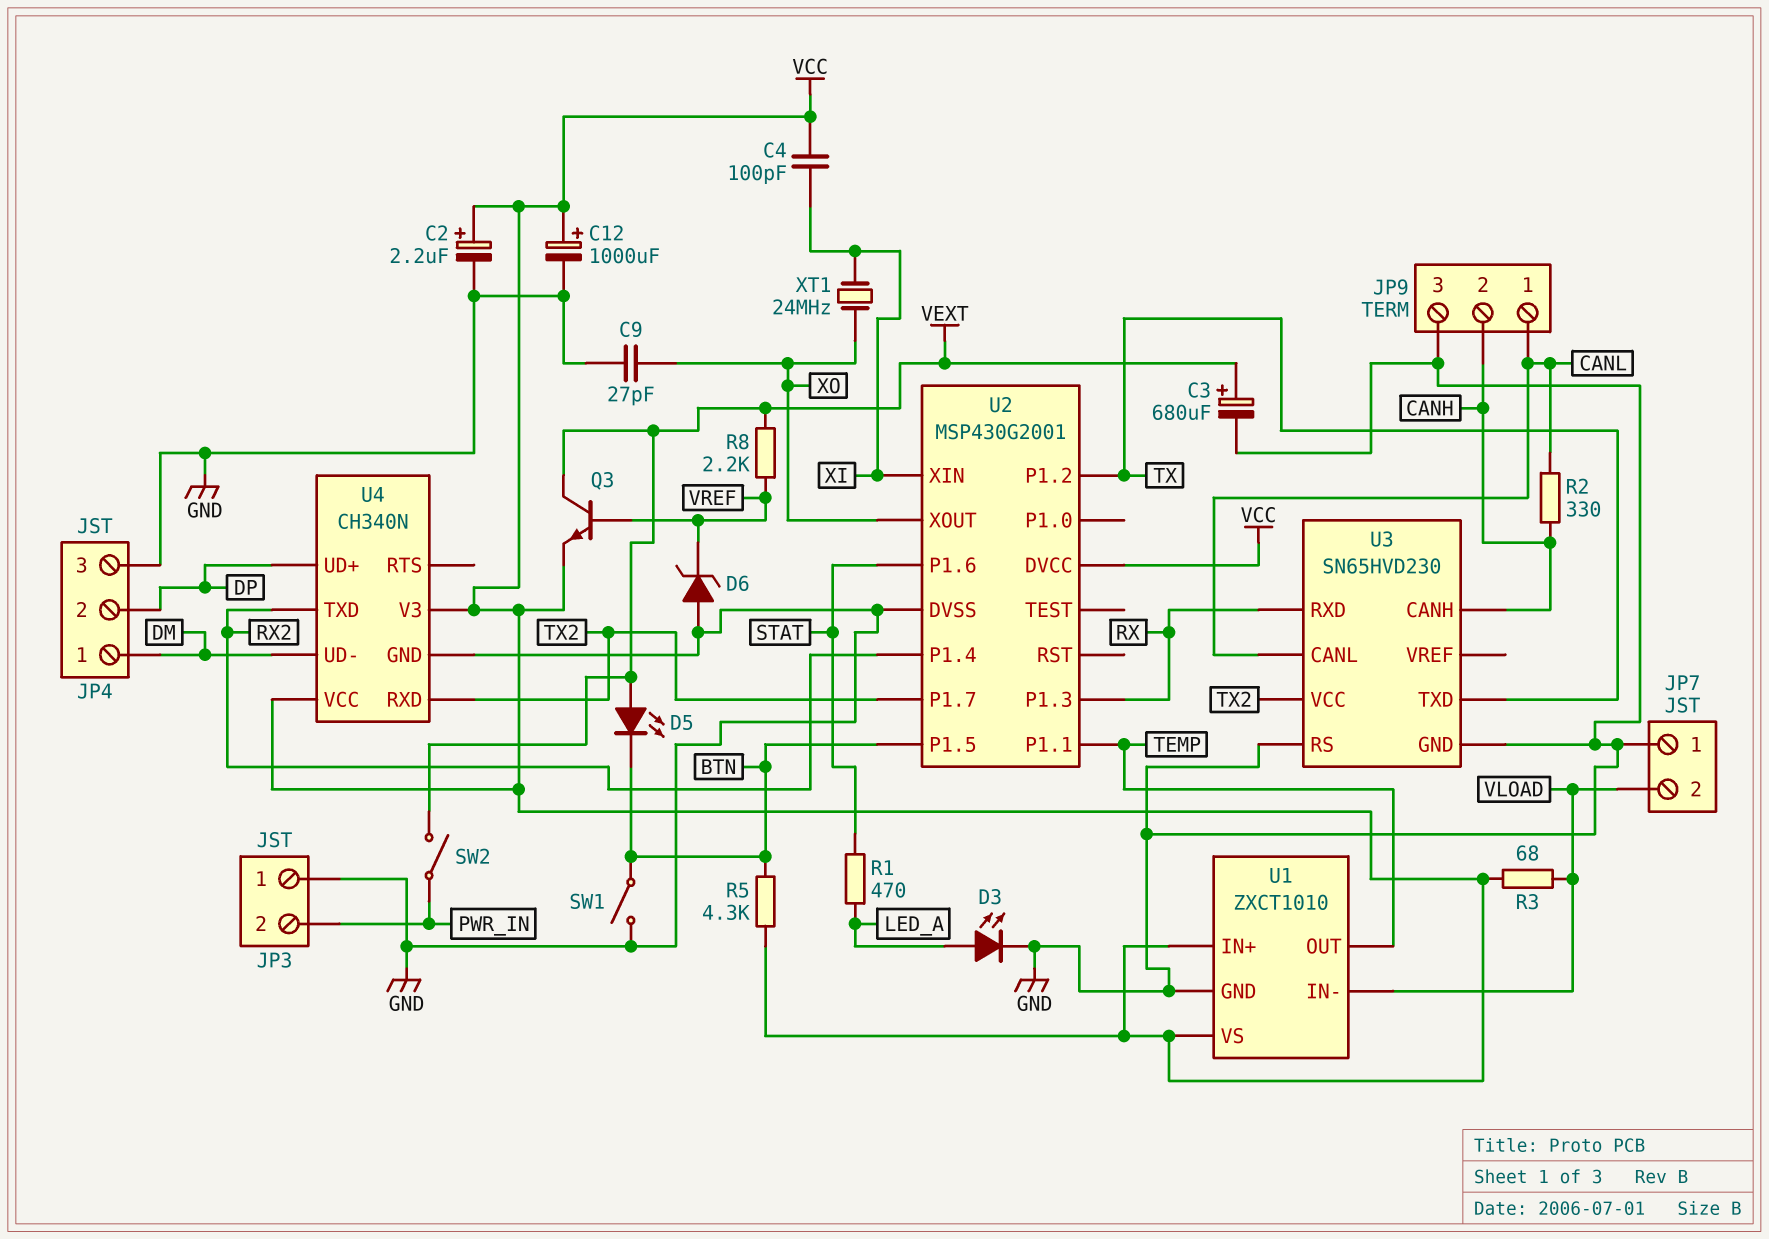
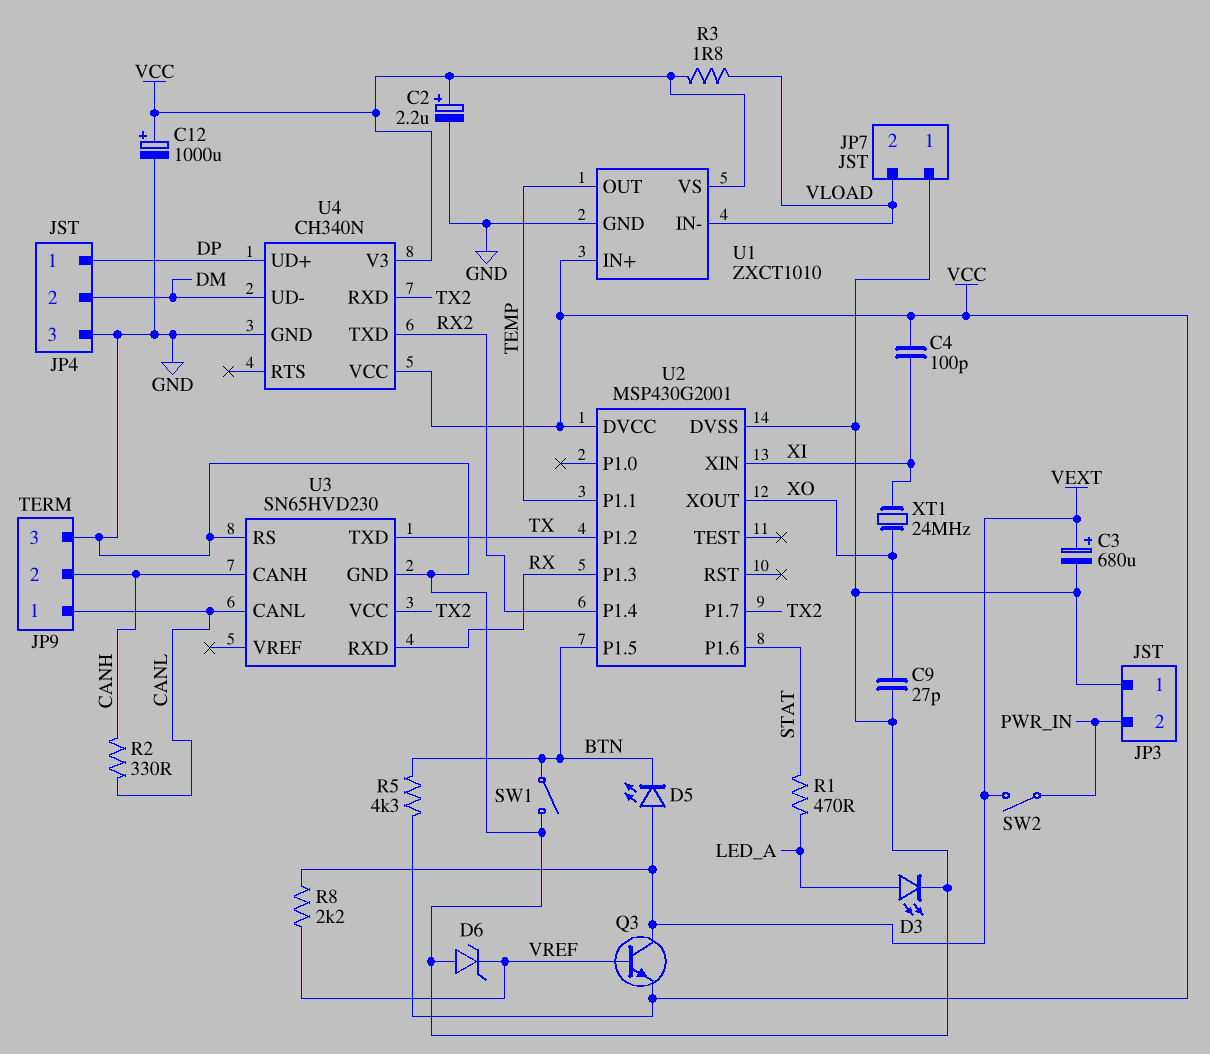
JP4 pin 1: DM -> DP
JP4 pin 2: DP -> DM
R3: 68 (VCC, VLOAD) -> 1.8 (VCC, VLOAD)

